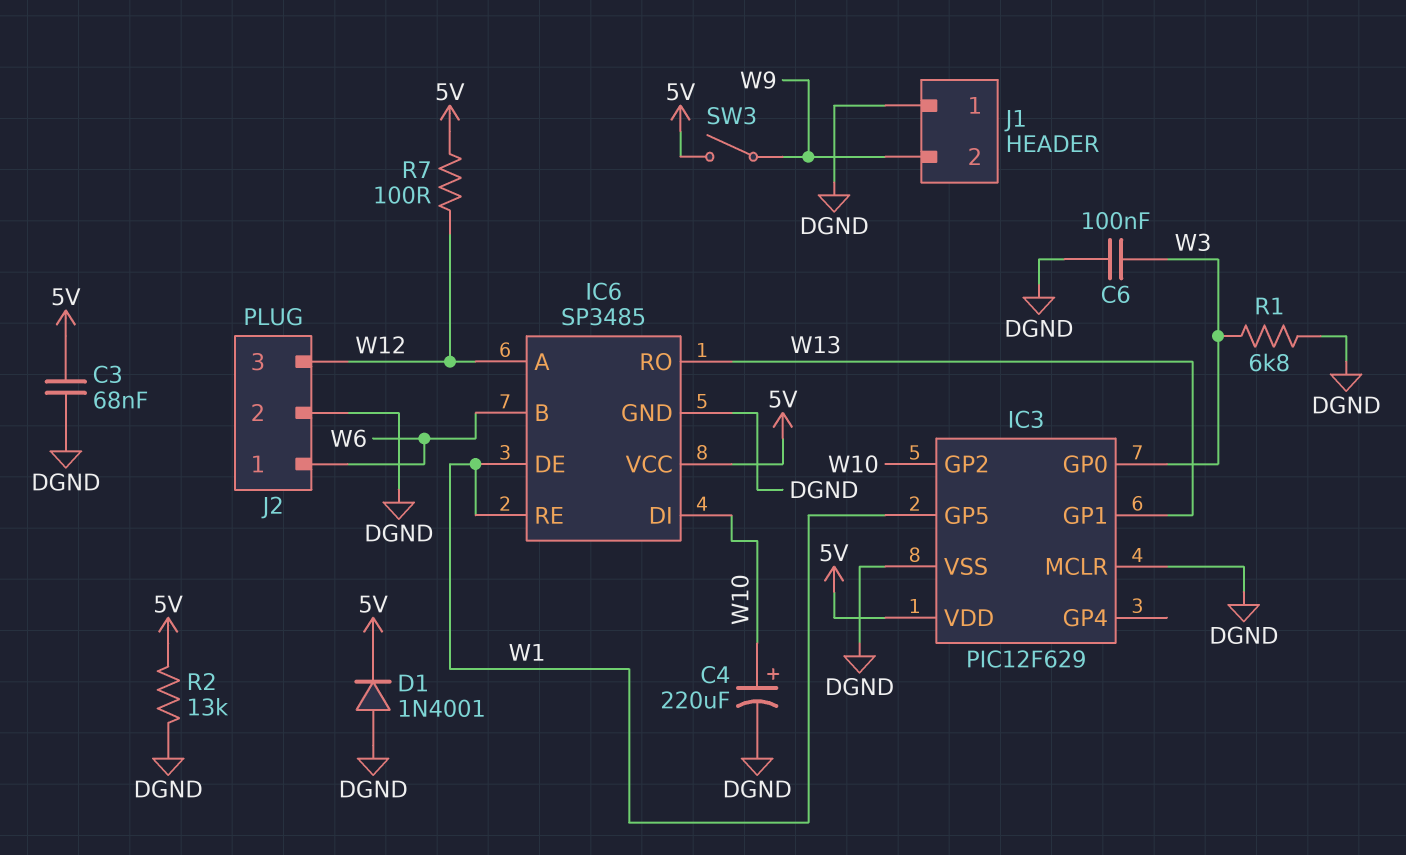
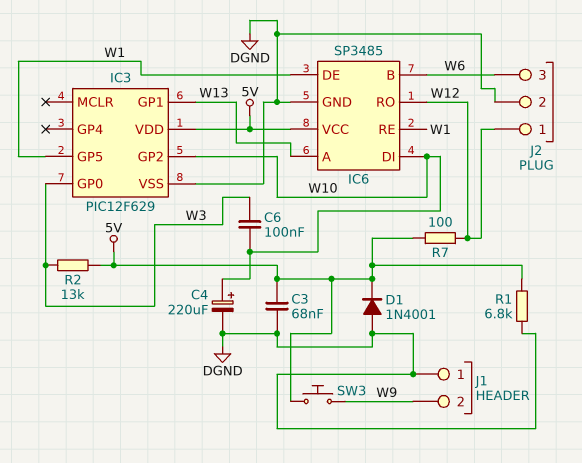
C6: 100nF (DGND, W3) -> 100nF (W3, W10)
IC3 pin MCLR: DGND -> none
IC6 pin A: W12 -> W13
IC6 pin RO: W13 -> W12
J2 pin 1: W6 -> W12
J2 pin 3: W12 -> W6
R1: 6.8k (DGND, W3) -> 6.8k (5V, DGND)
R2: 13k (5V, DGND) -> 13k (5V, W3)
SW3: switch (5V, W9) -> button (5V, W9)

